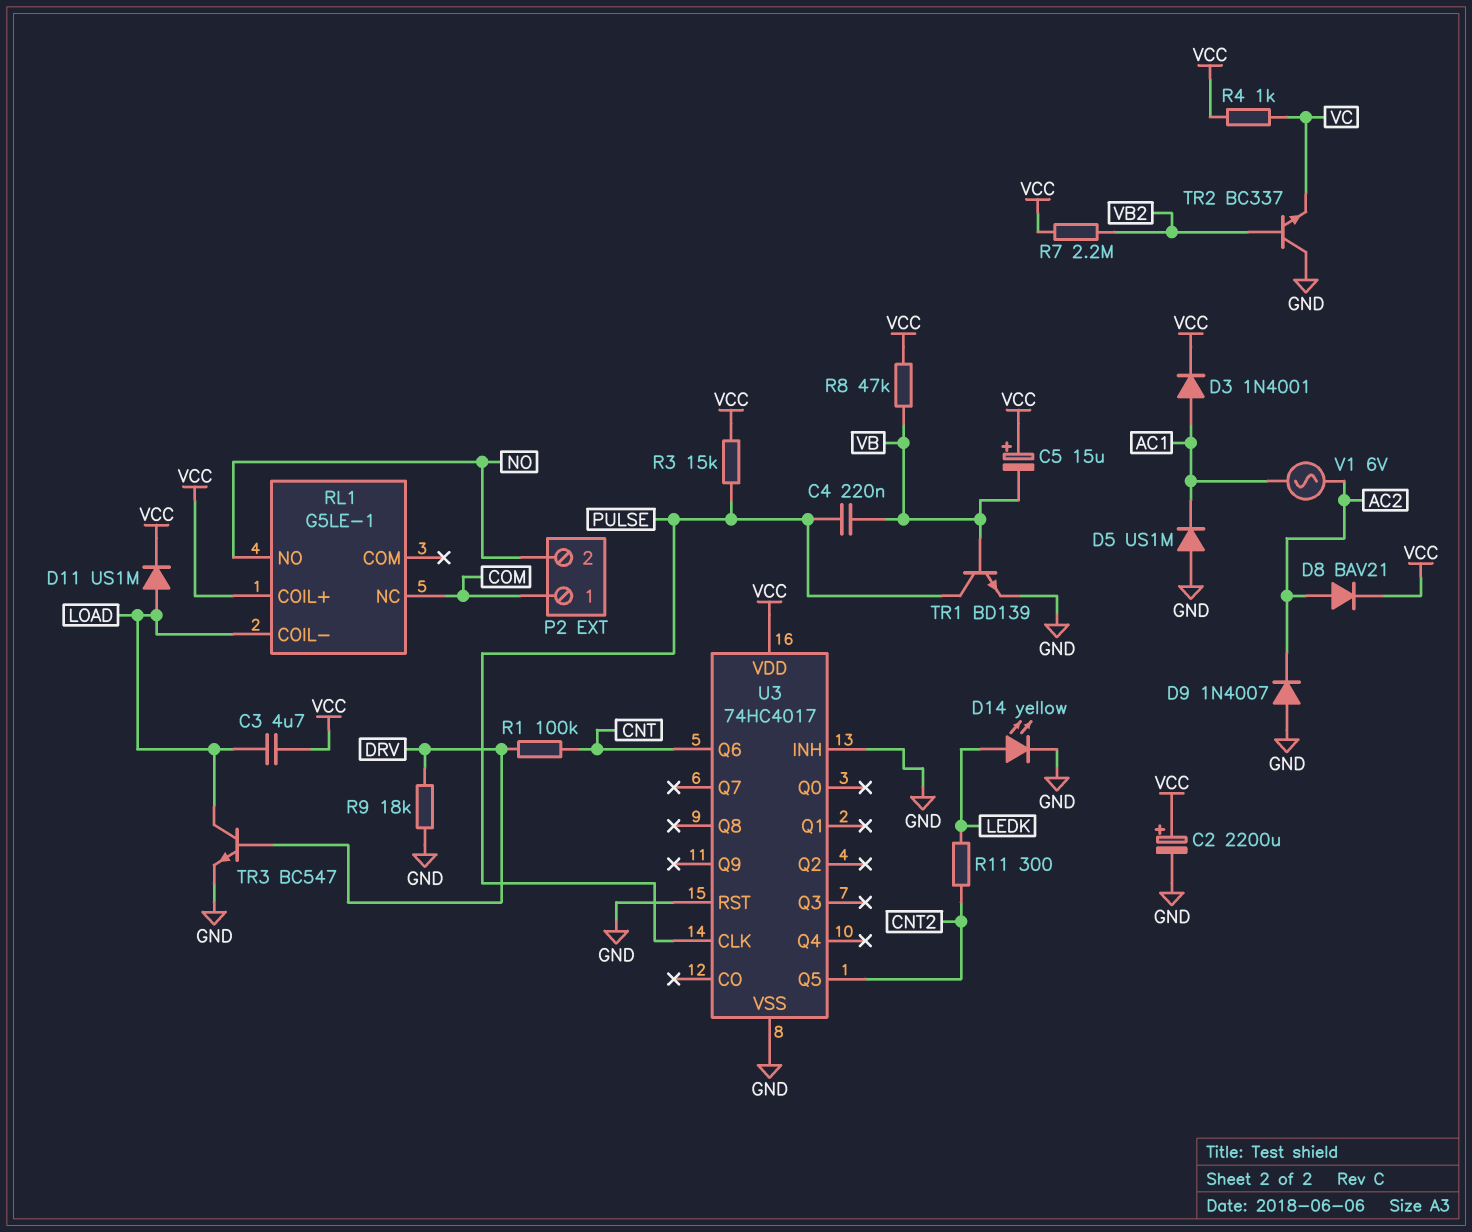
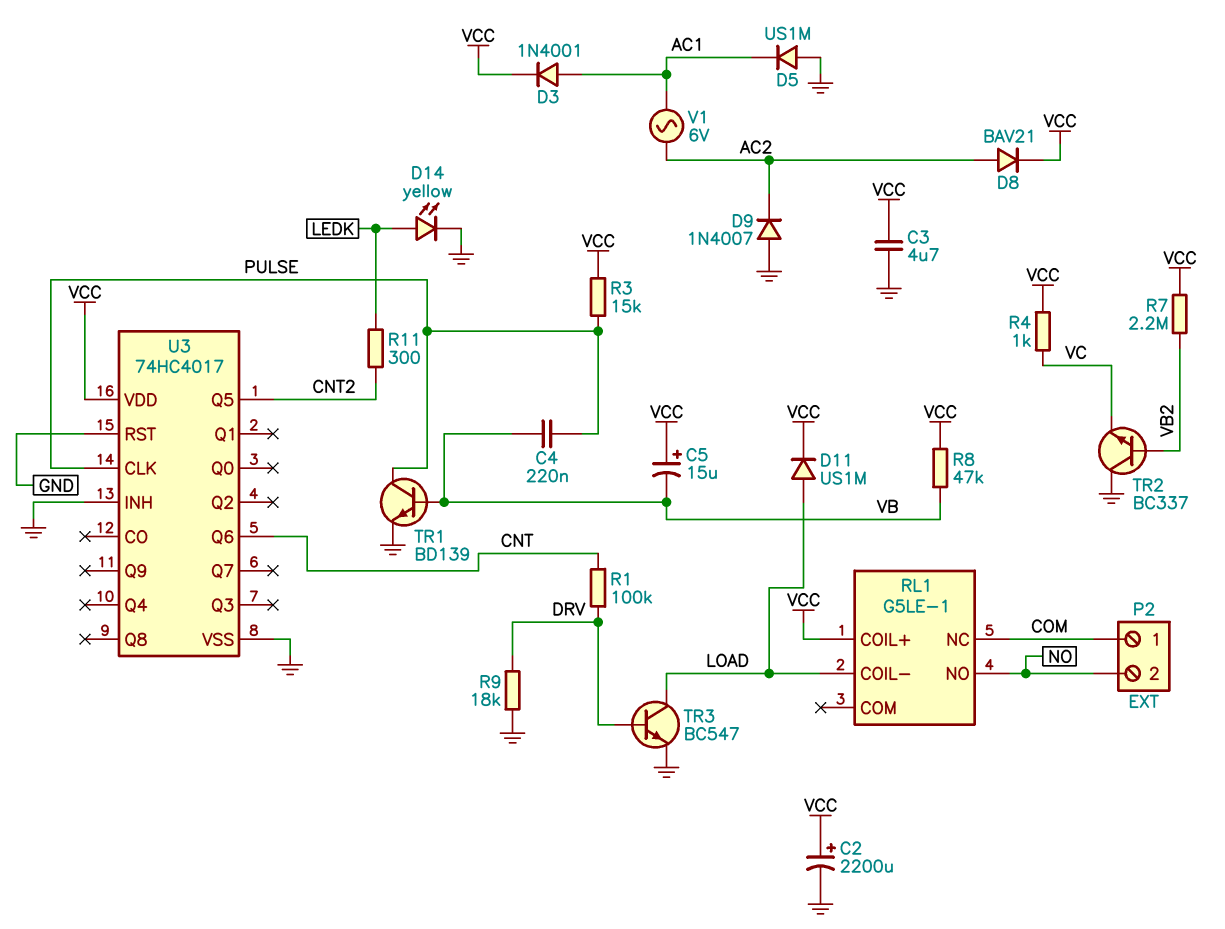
C3: 4.7uF (LOAD, VCC) -> 4.7uF (GND, VCC)

